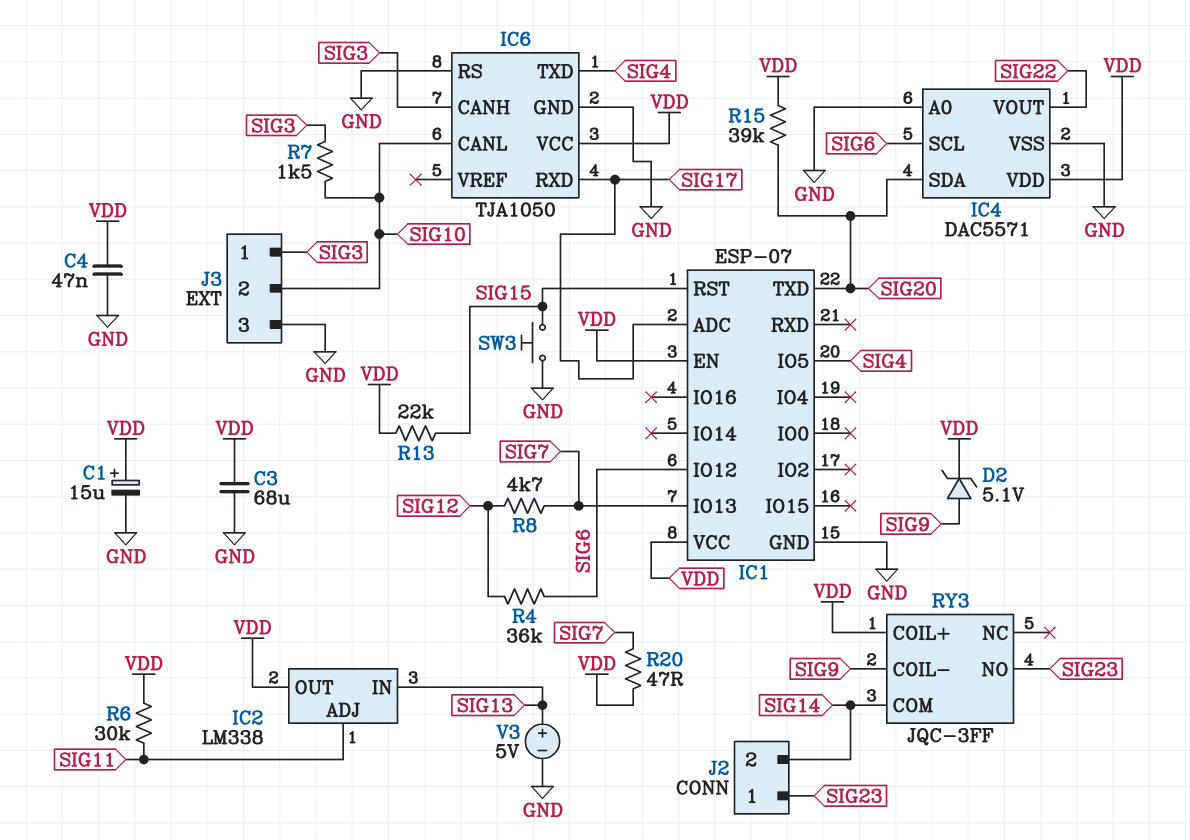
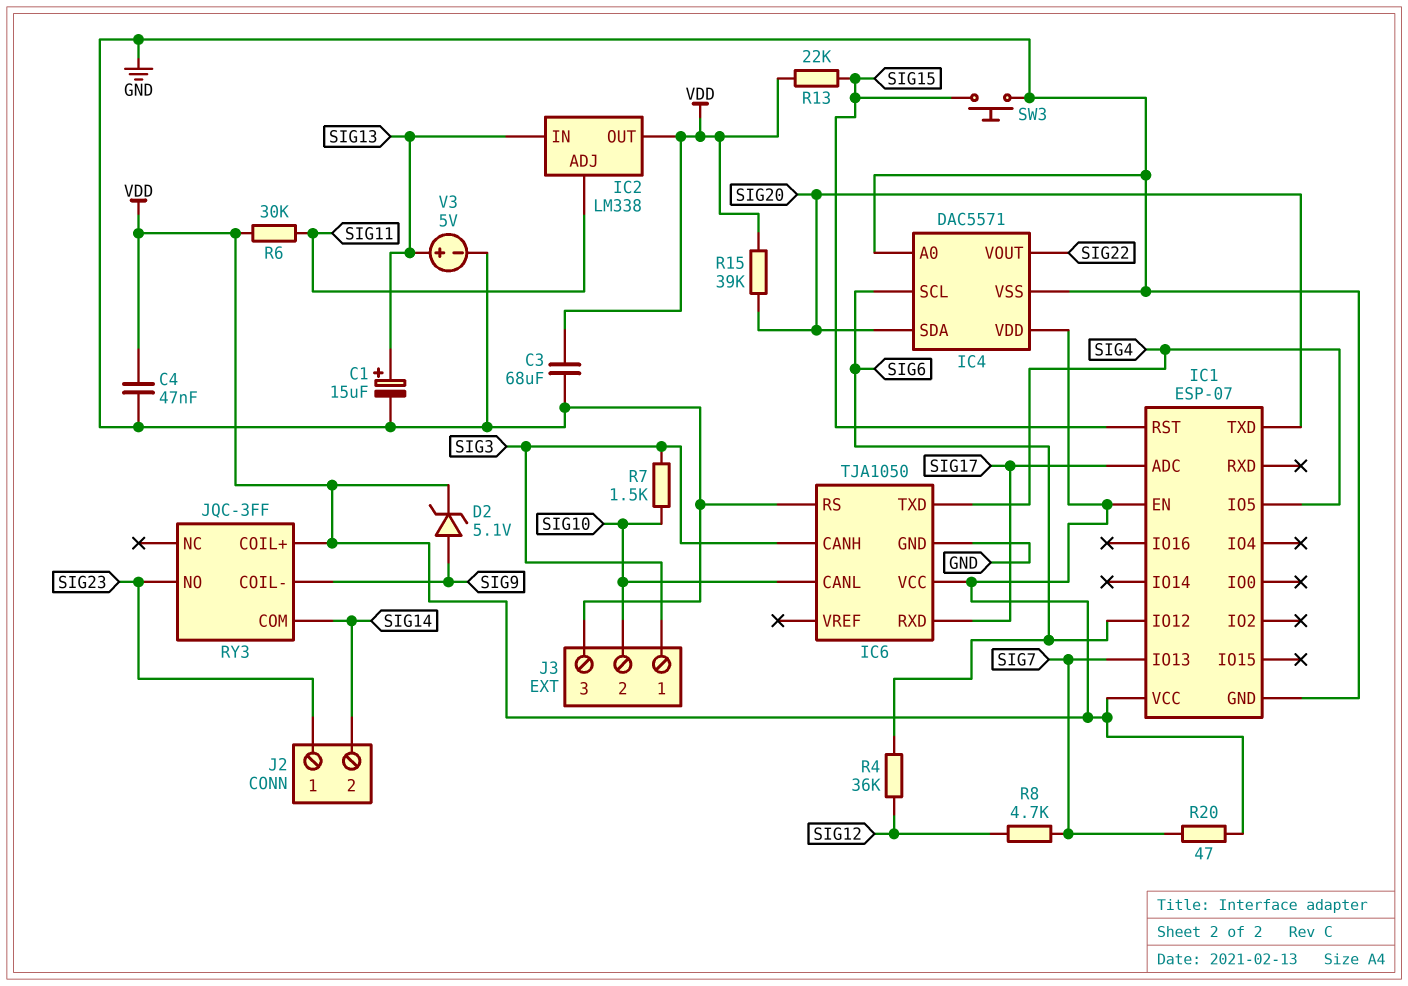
C1: 15uF (plus VDD, minus GND) -> 15uF (plus SIG13, minus GND)

